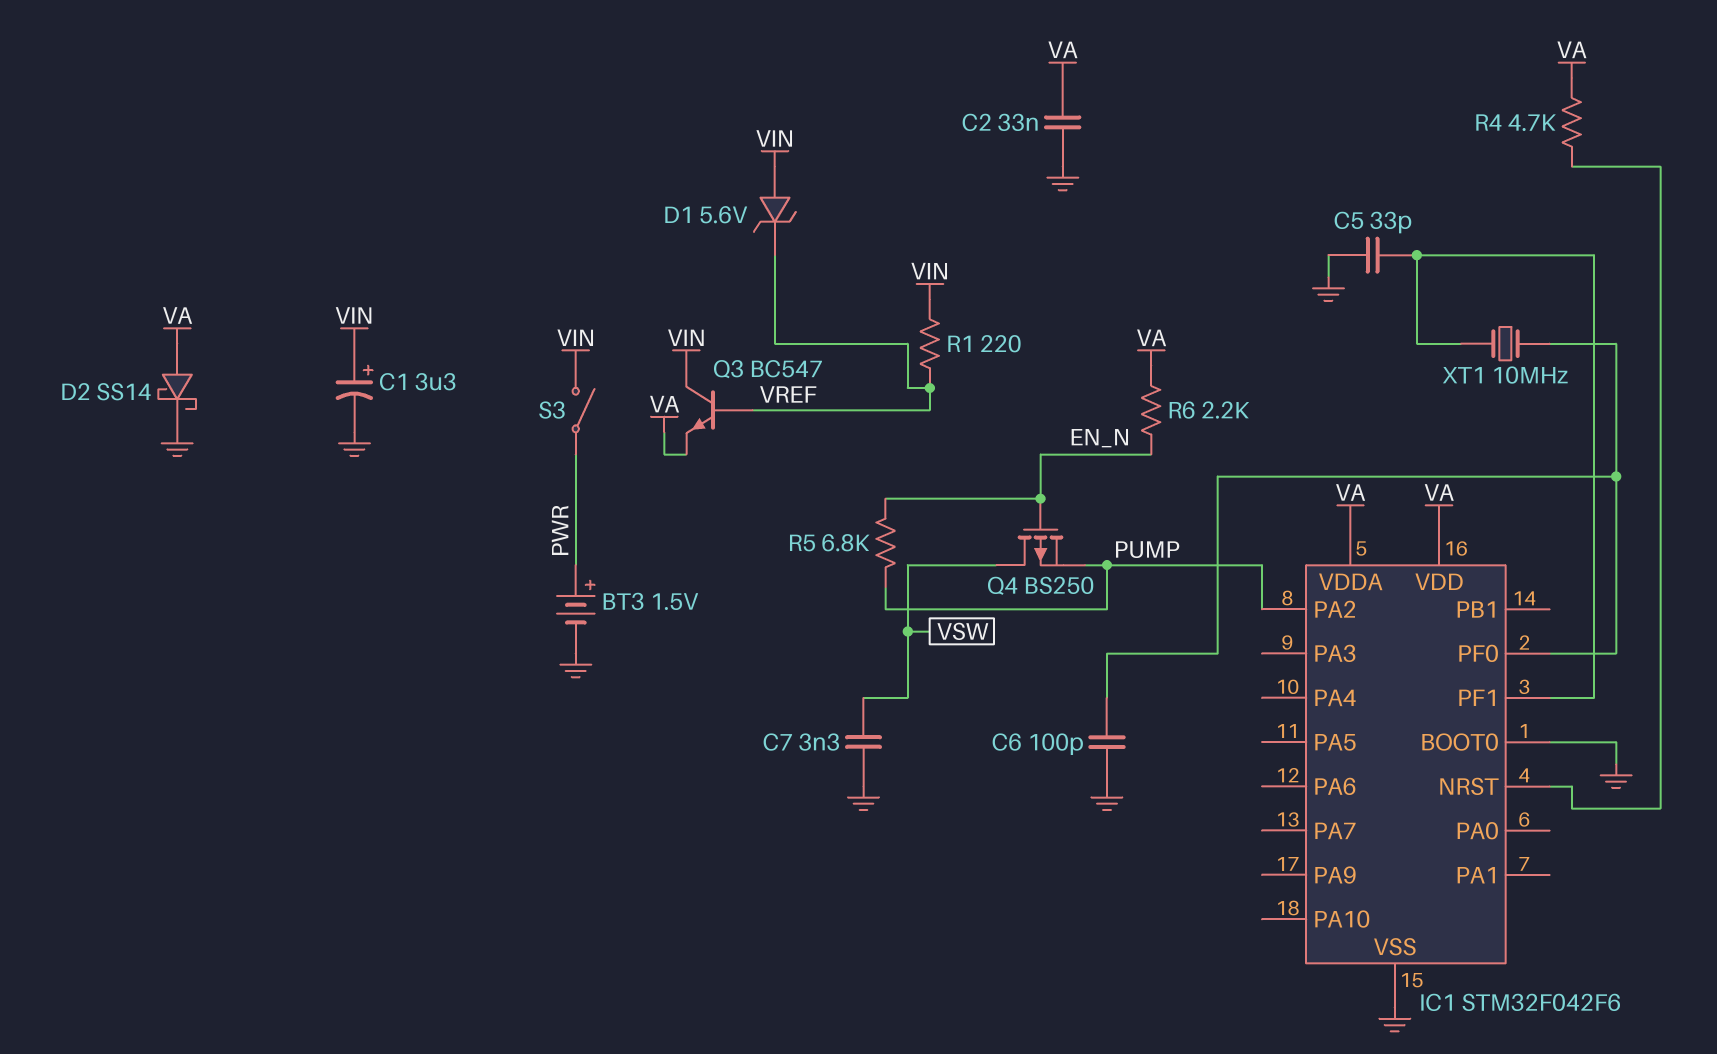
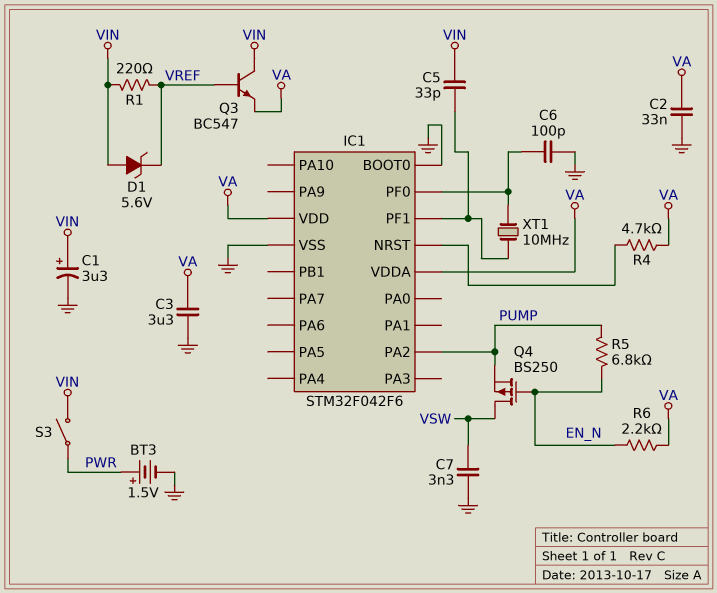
C3: none -> 3.3uF (GND, VA)
C5: 33pF (GND, IC1/PF1) -> 33pF (IC1/PF1, VIN)
D2: schottky SS14 (A VA, K GND) -> none

